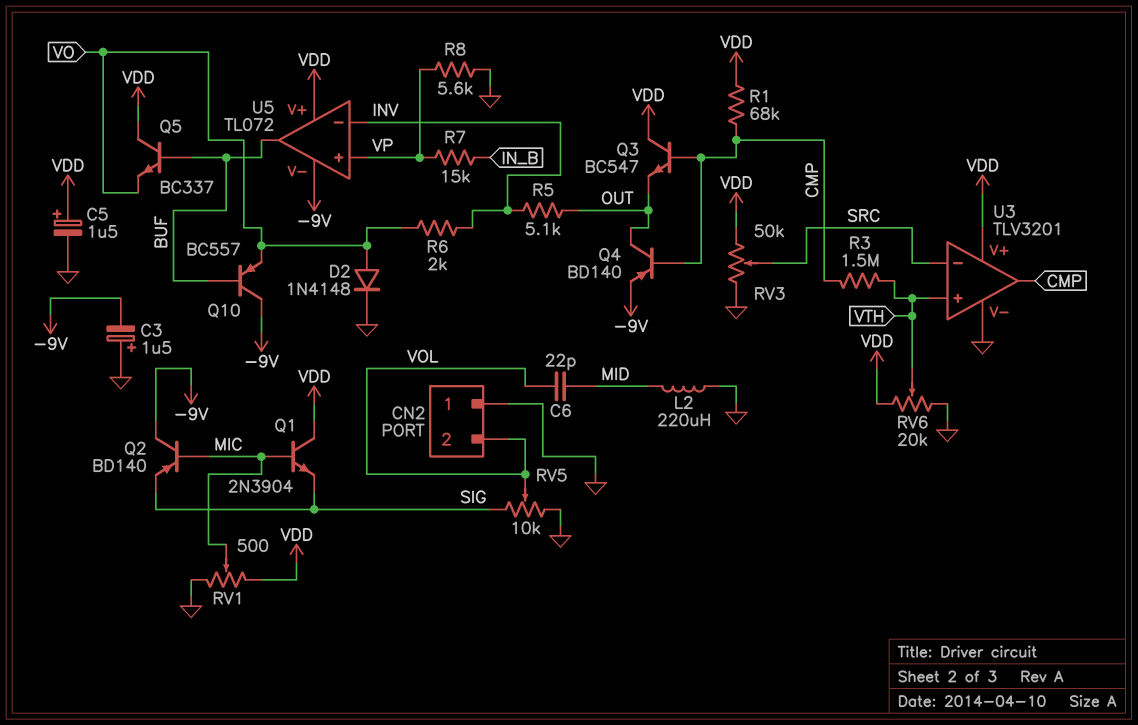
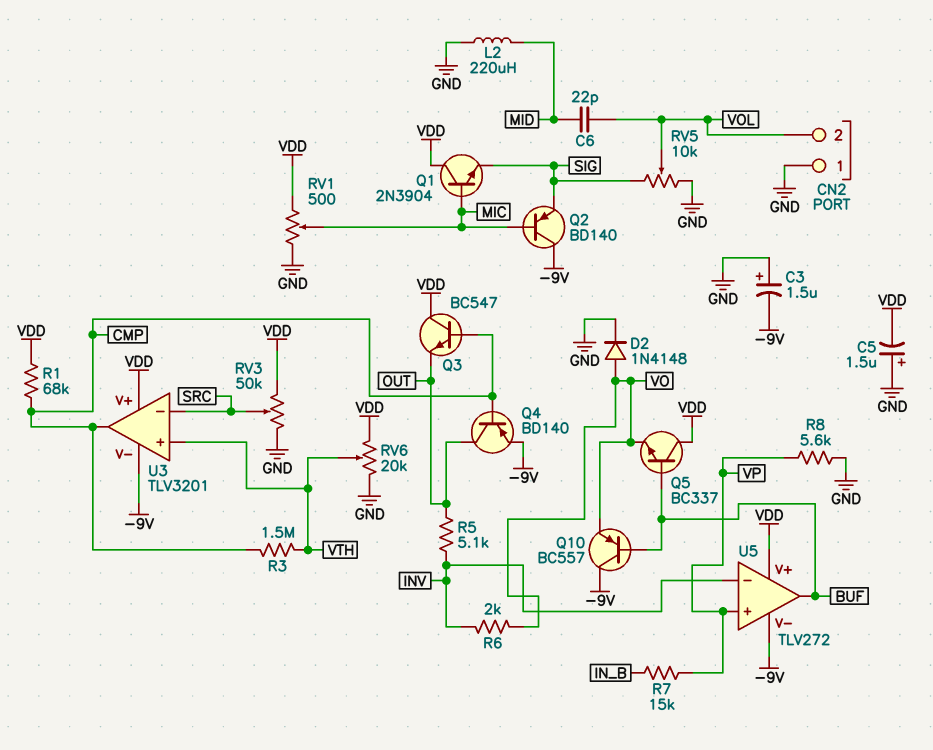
C5: 1.5uF (plus VDD, minus GND) -> 1.5uF (plus GND, minus VDD)
U3 pin V-: GND -> -9V
U5: TL072 -> TLV272

